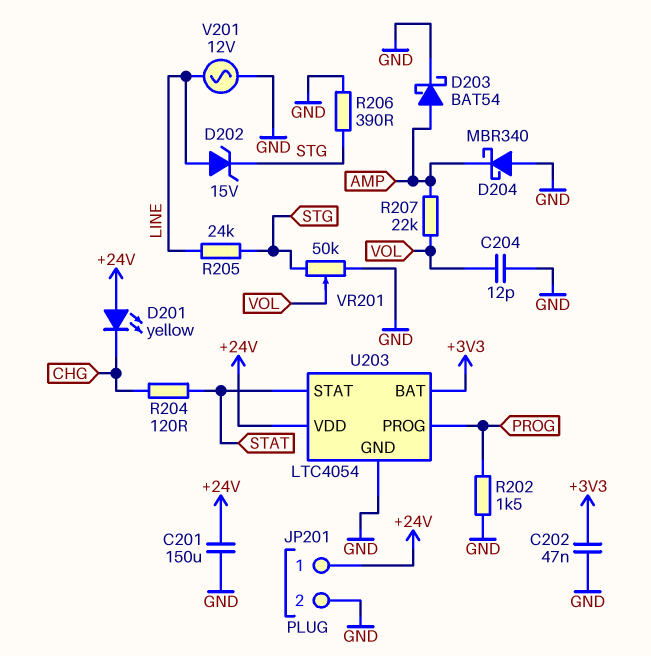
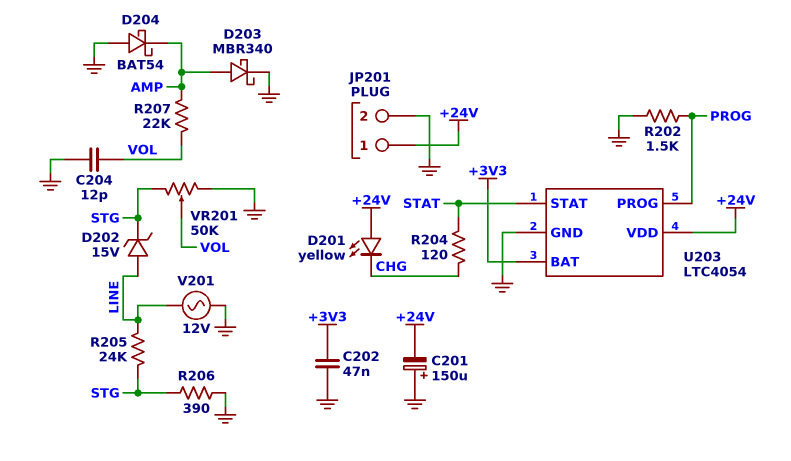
C201: 150uF (+24V, GND) -> 150uF (plus GND, minus +24V)
D203: schottky BAT54 (A AMP, K GND) -> schottky MBR340 (A AMP, K GND)
D204: schottky MBR340 (A GND, K AMP) -> schottky BAT54 (A GND, K AMP)

